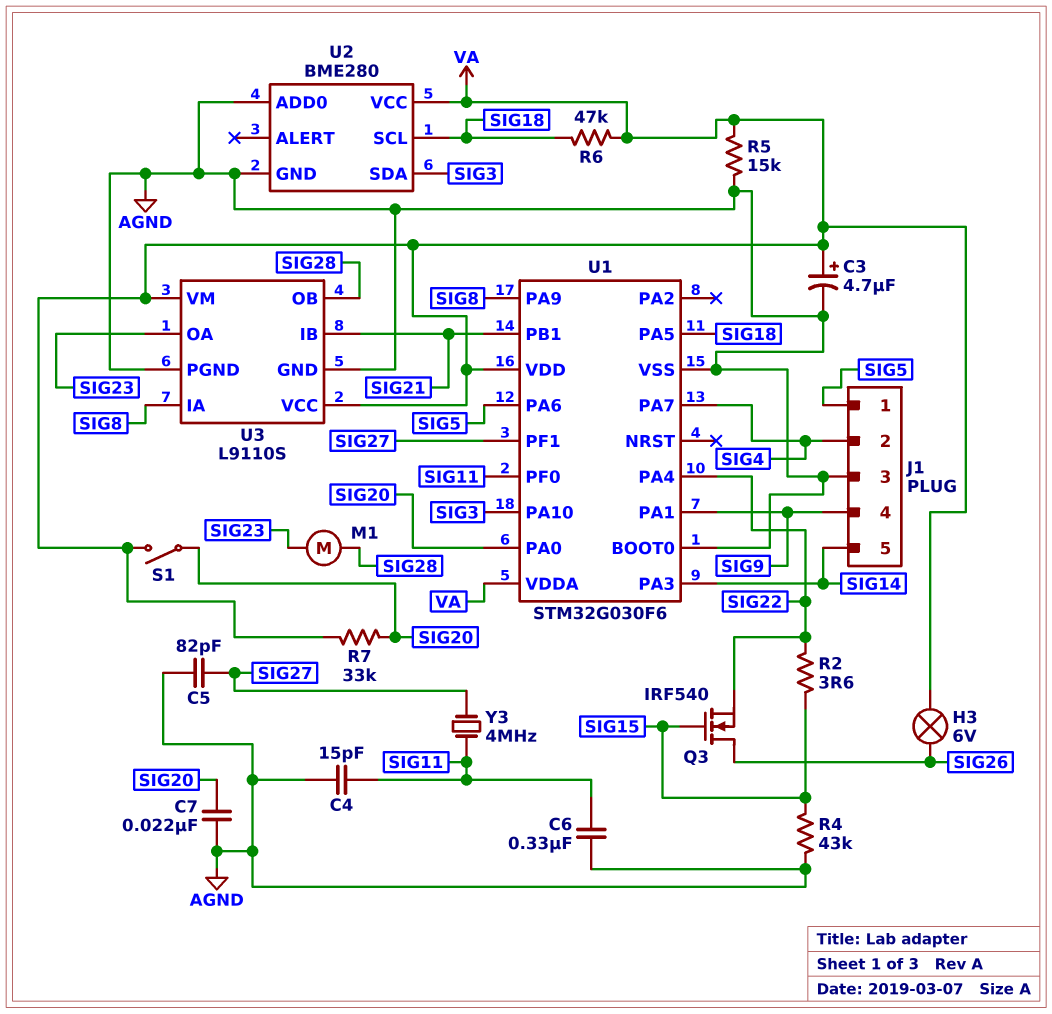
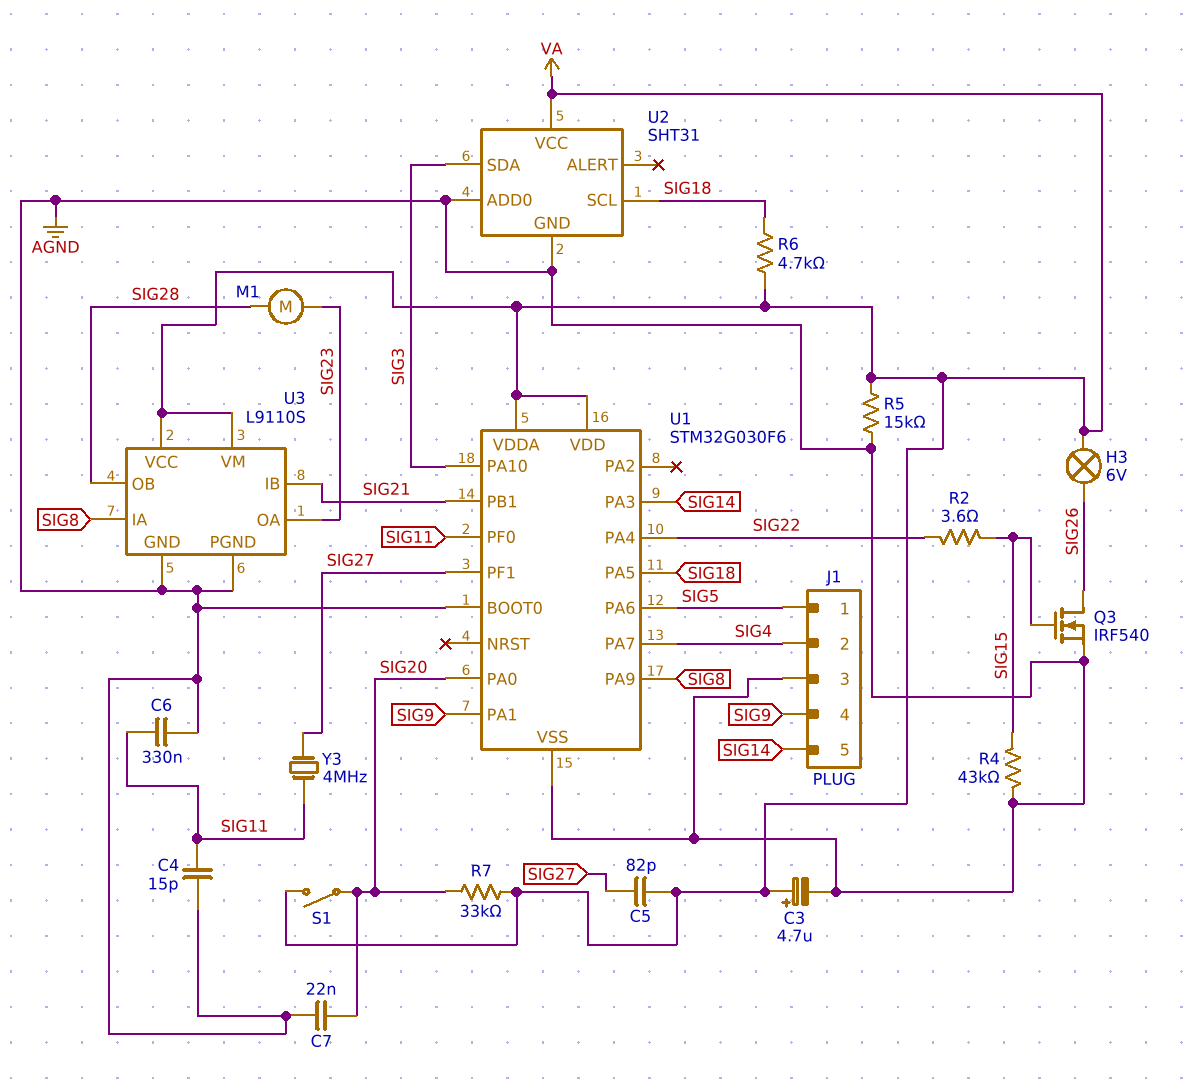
C5: 82pF (AGND, SIG27) -> 82pF (SIG27, VA)
Q3: NMOS IRF540 (G SIG15, D SIG26, S SIG22) -> NMOS IRF540 (G SIG15, D SIG26, S AGND)
R6: 47k (SIG18, VA) -> 4.7k (SIG18, VA)
U2: BME280 -> SHT31

